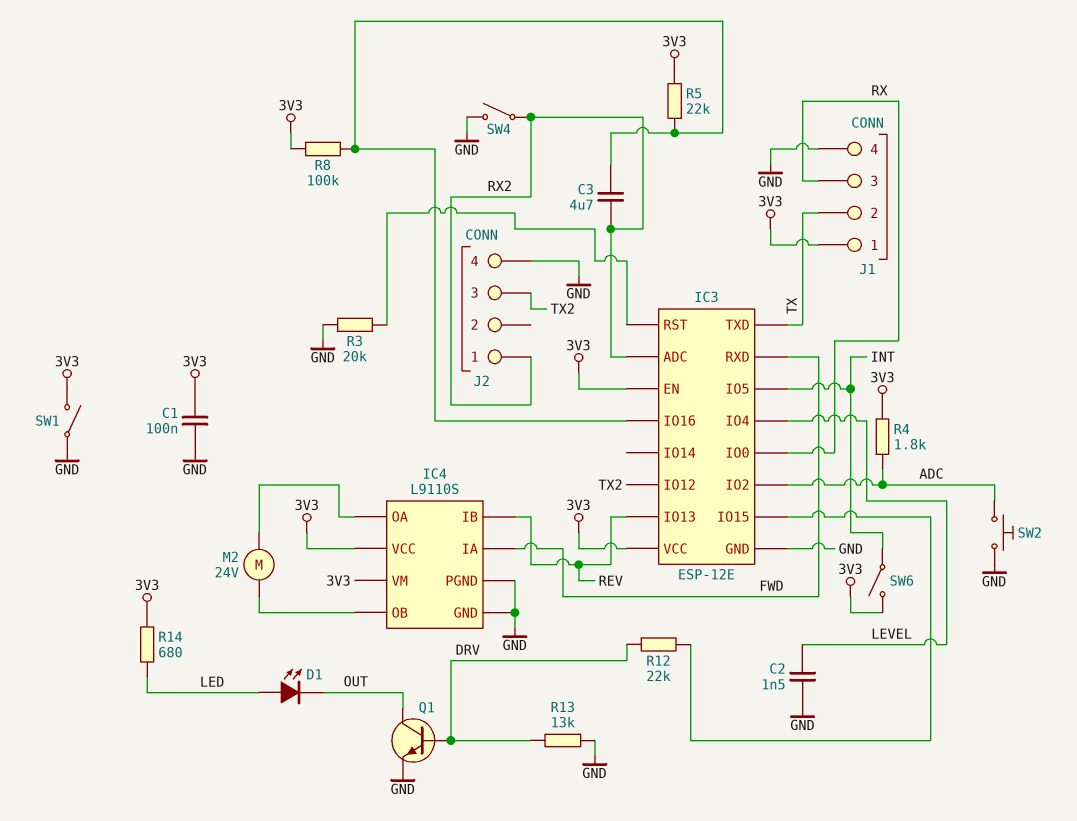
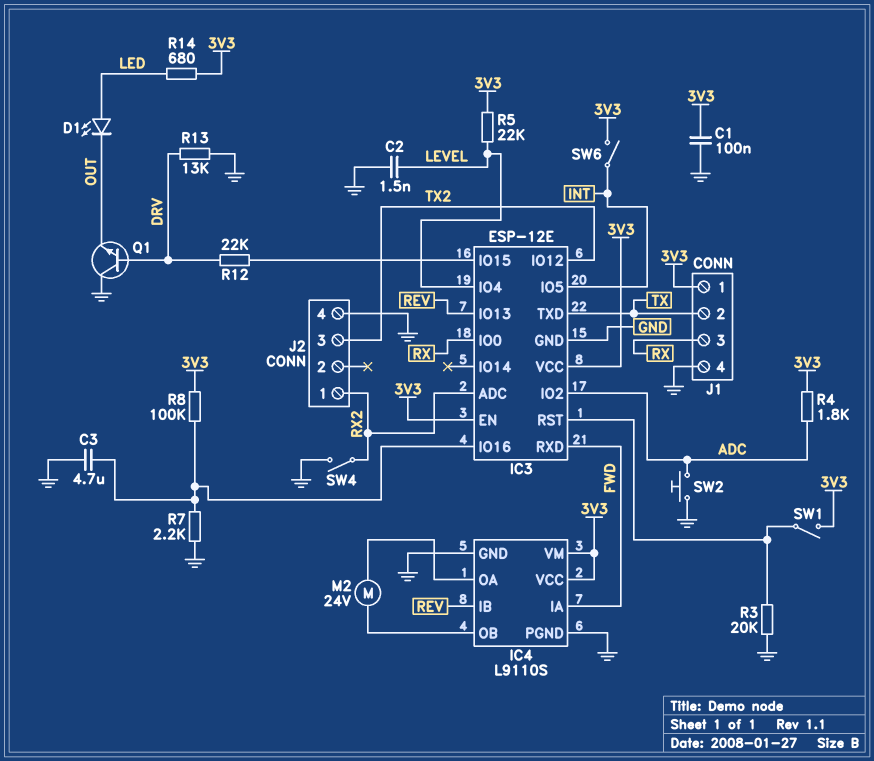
C3: 4.7uF (IC3/IO16, RX2) -> 4.7uF (GND, IC3/IO16)
Q1: NPN (B DRV, C OUT, E GND) -> NPN (B DRV, C GND, E OUT)
R5: 22k (3V3, IC3/IO16) -> 22k (3V3, LEVEL)
R7: none -> 2.2k (GND, IC3/IO16)
SW1: switch (3V3, GND) -> switch (3V3, IC3/RST)

